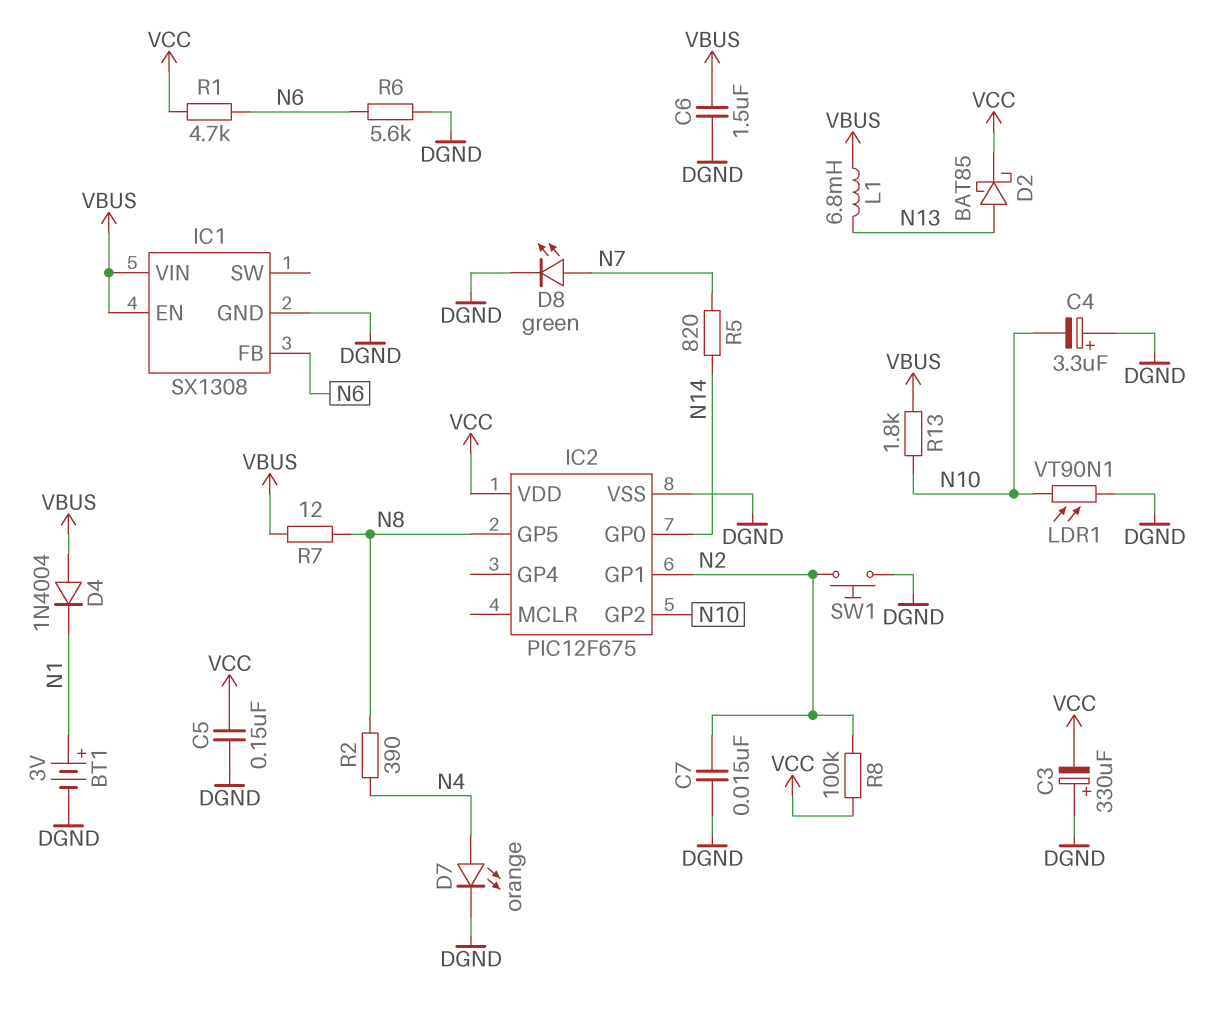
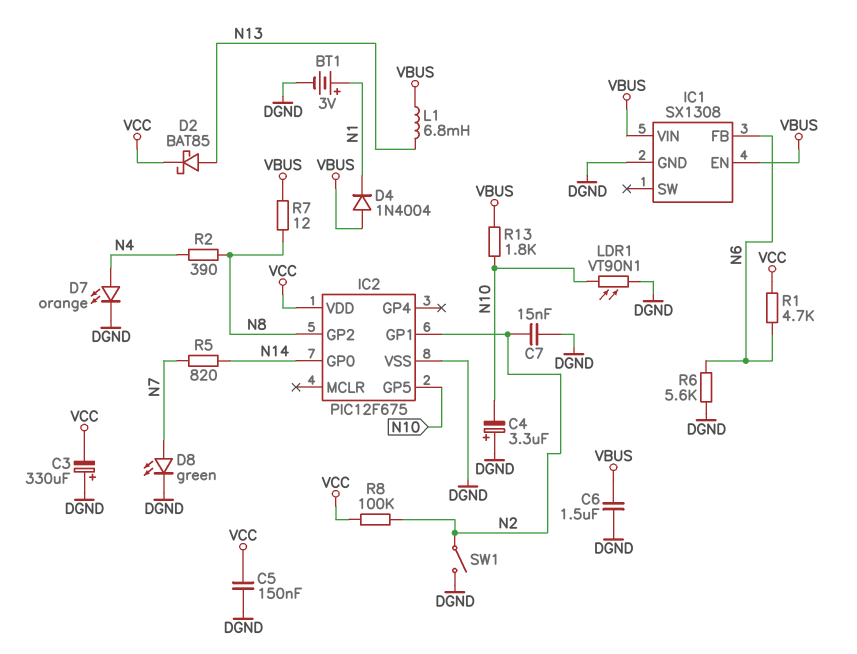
IC2 pin GP2: N10 -> N8
IC2 pin GP5: N8 -> N10
SW1: button (DGND, N2) -> switch (DGND, N2)

